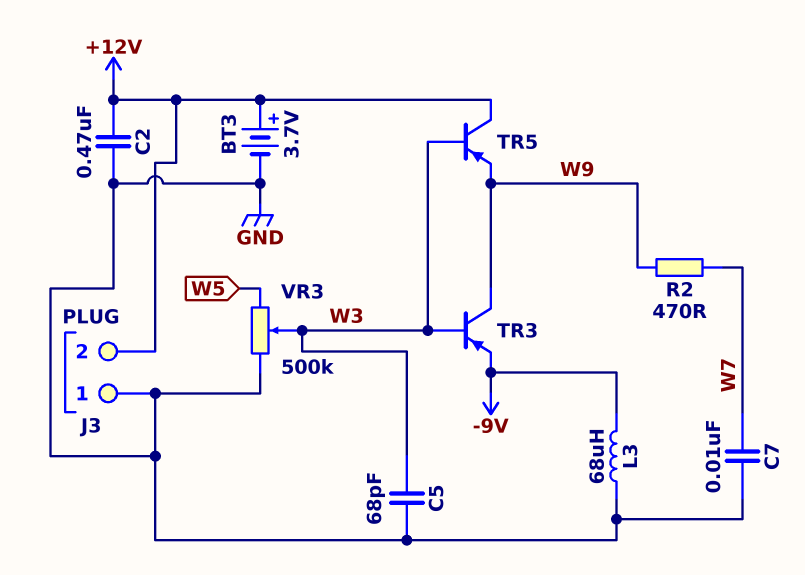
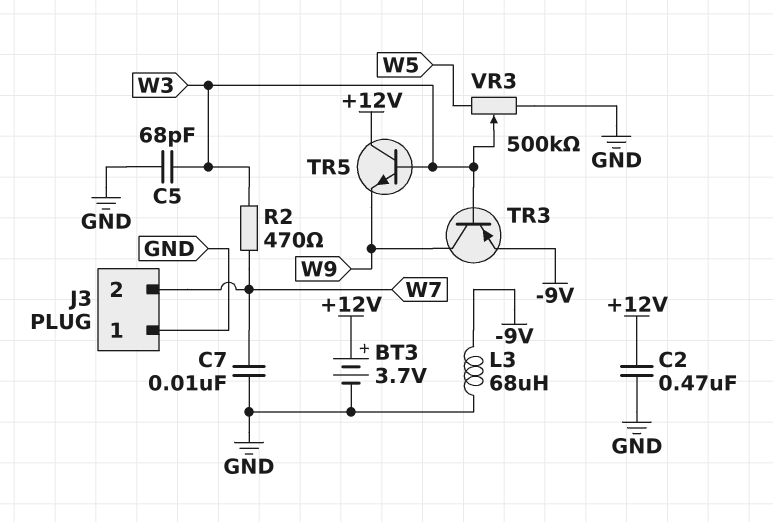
J3 pin 2: +12V -> W7
R2: 470 (W7, W9) -> 470 (W3, W7)
TR5: PNP (B W3, C +12V, E W9) -> NPN (B W3, C +12V, E W9)

